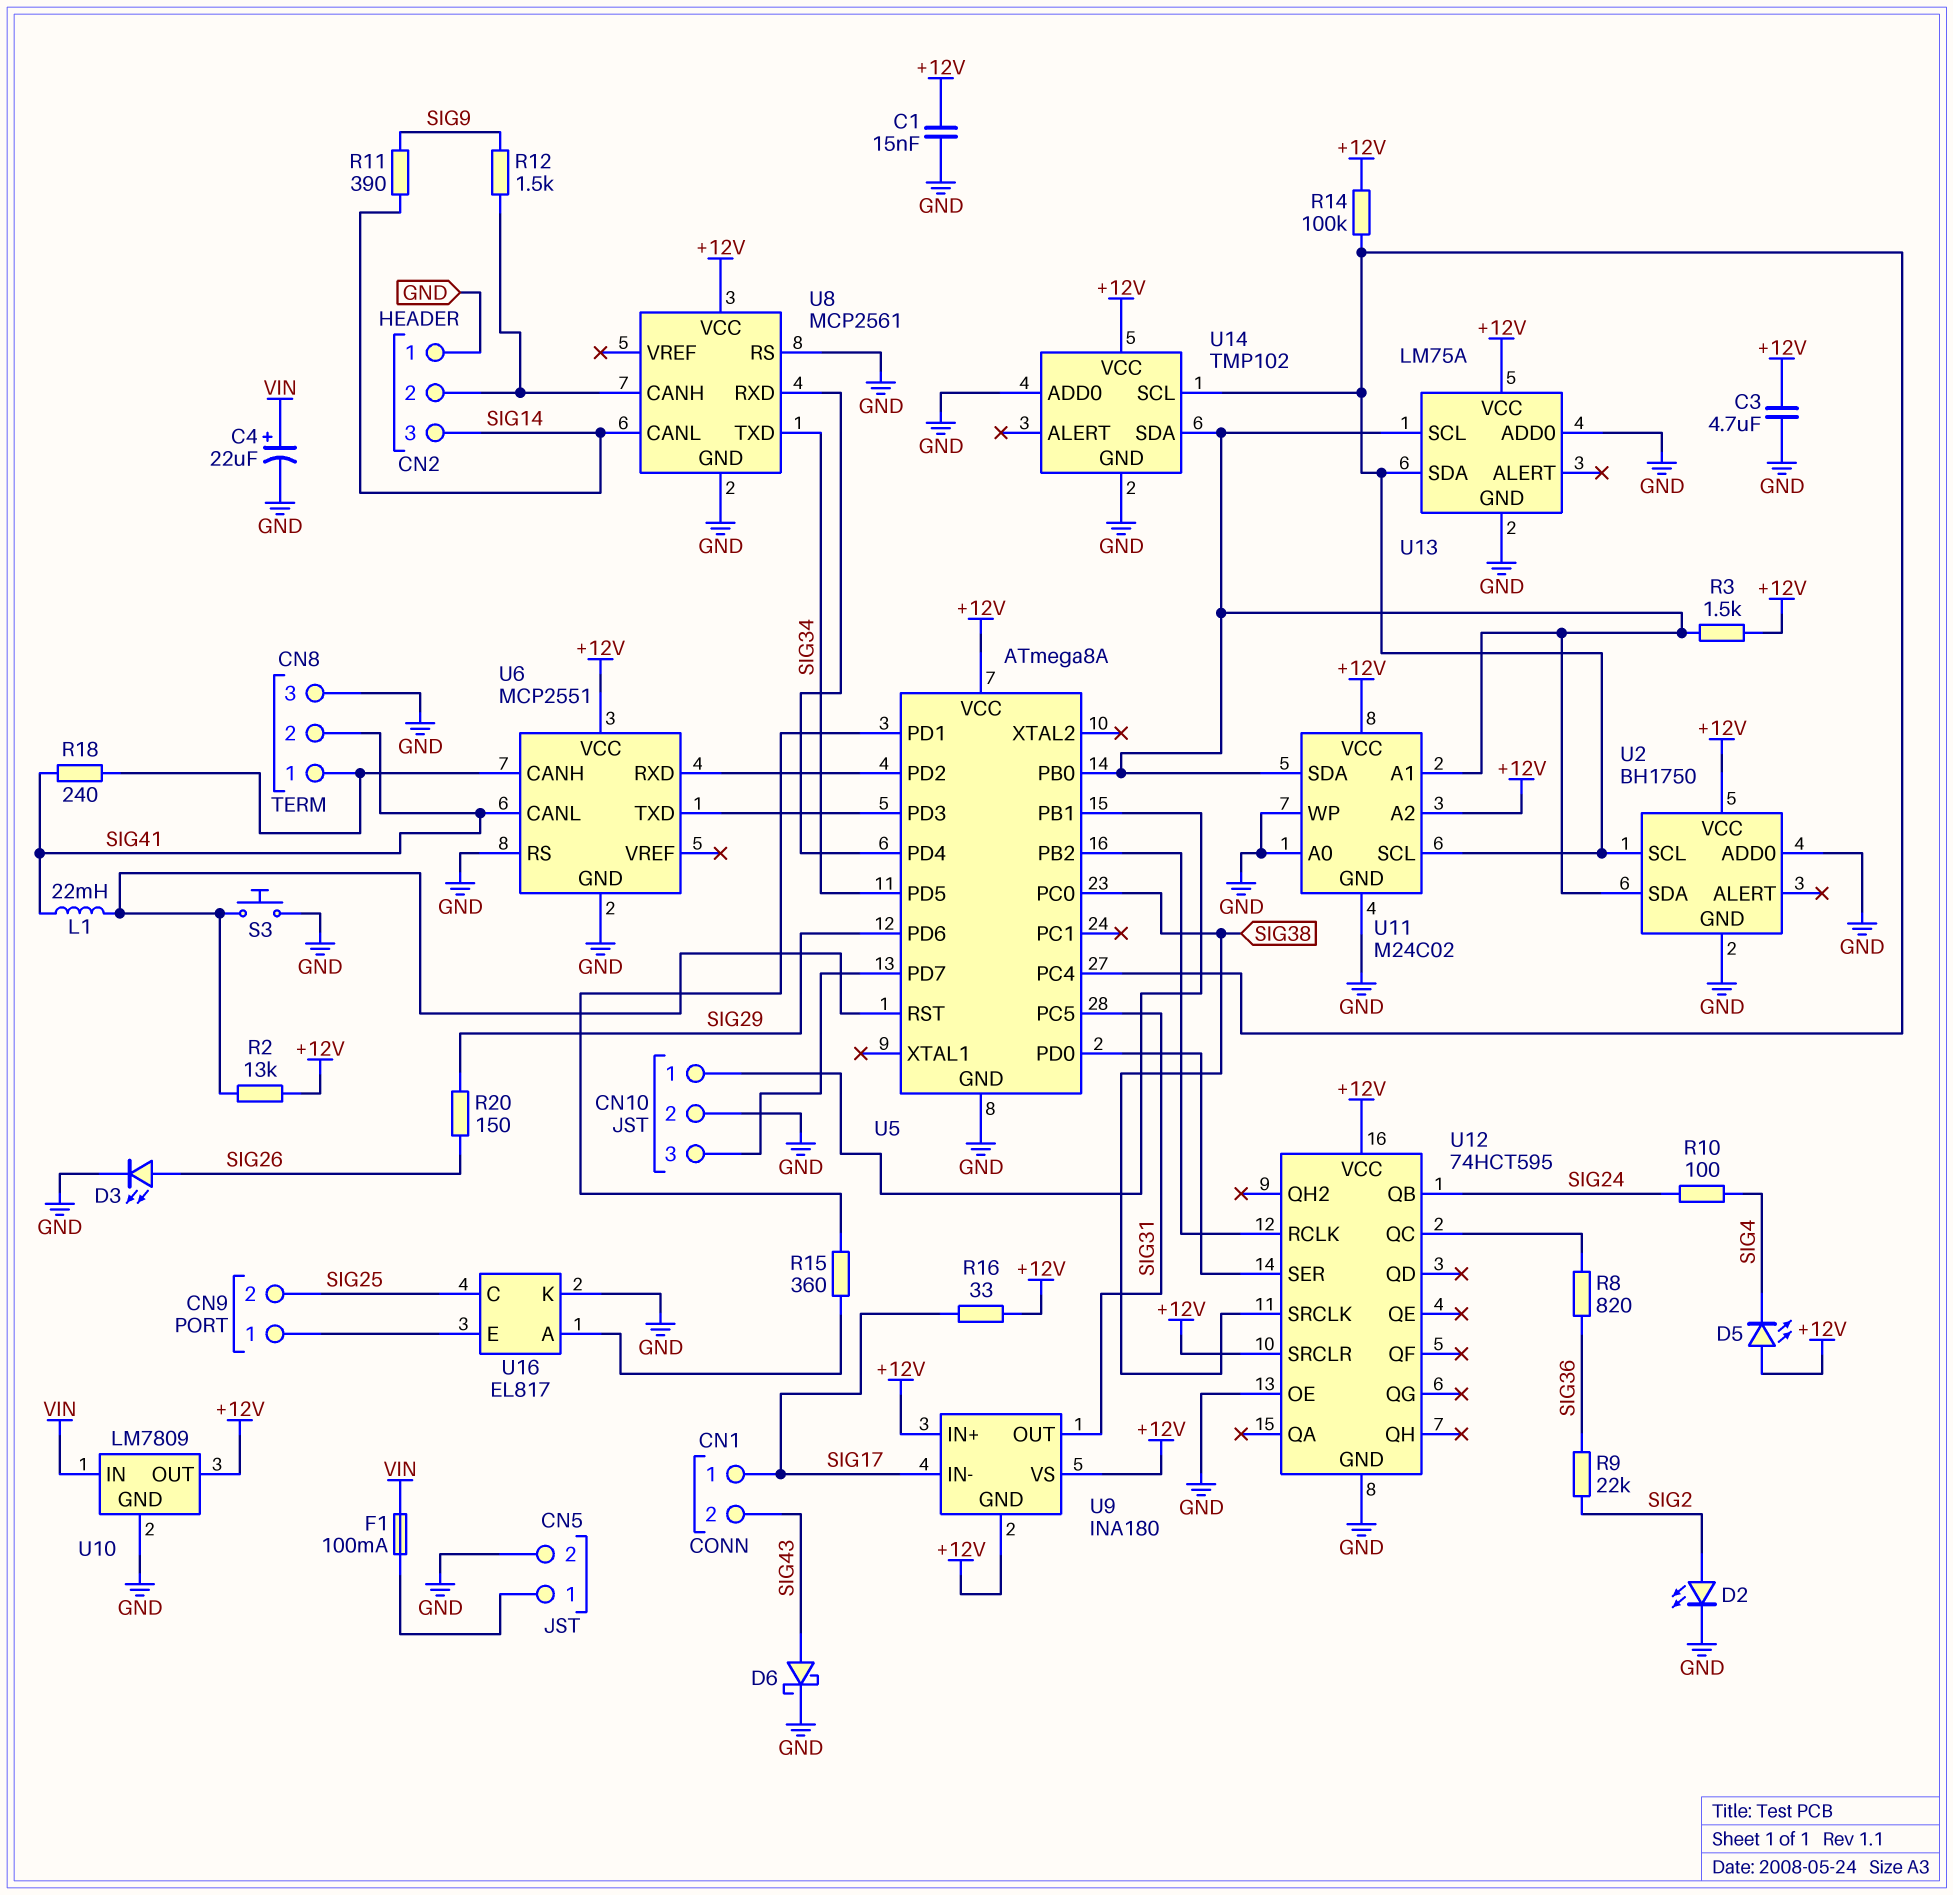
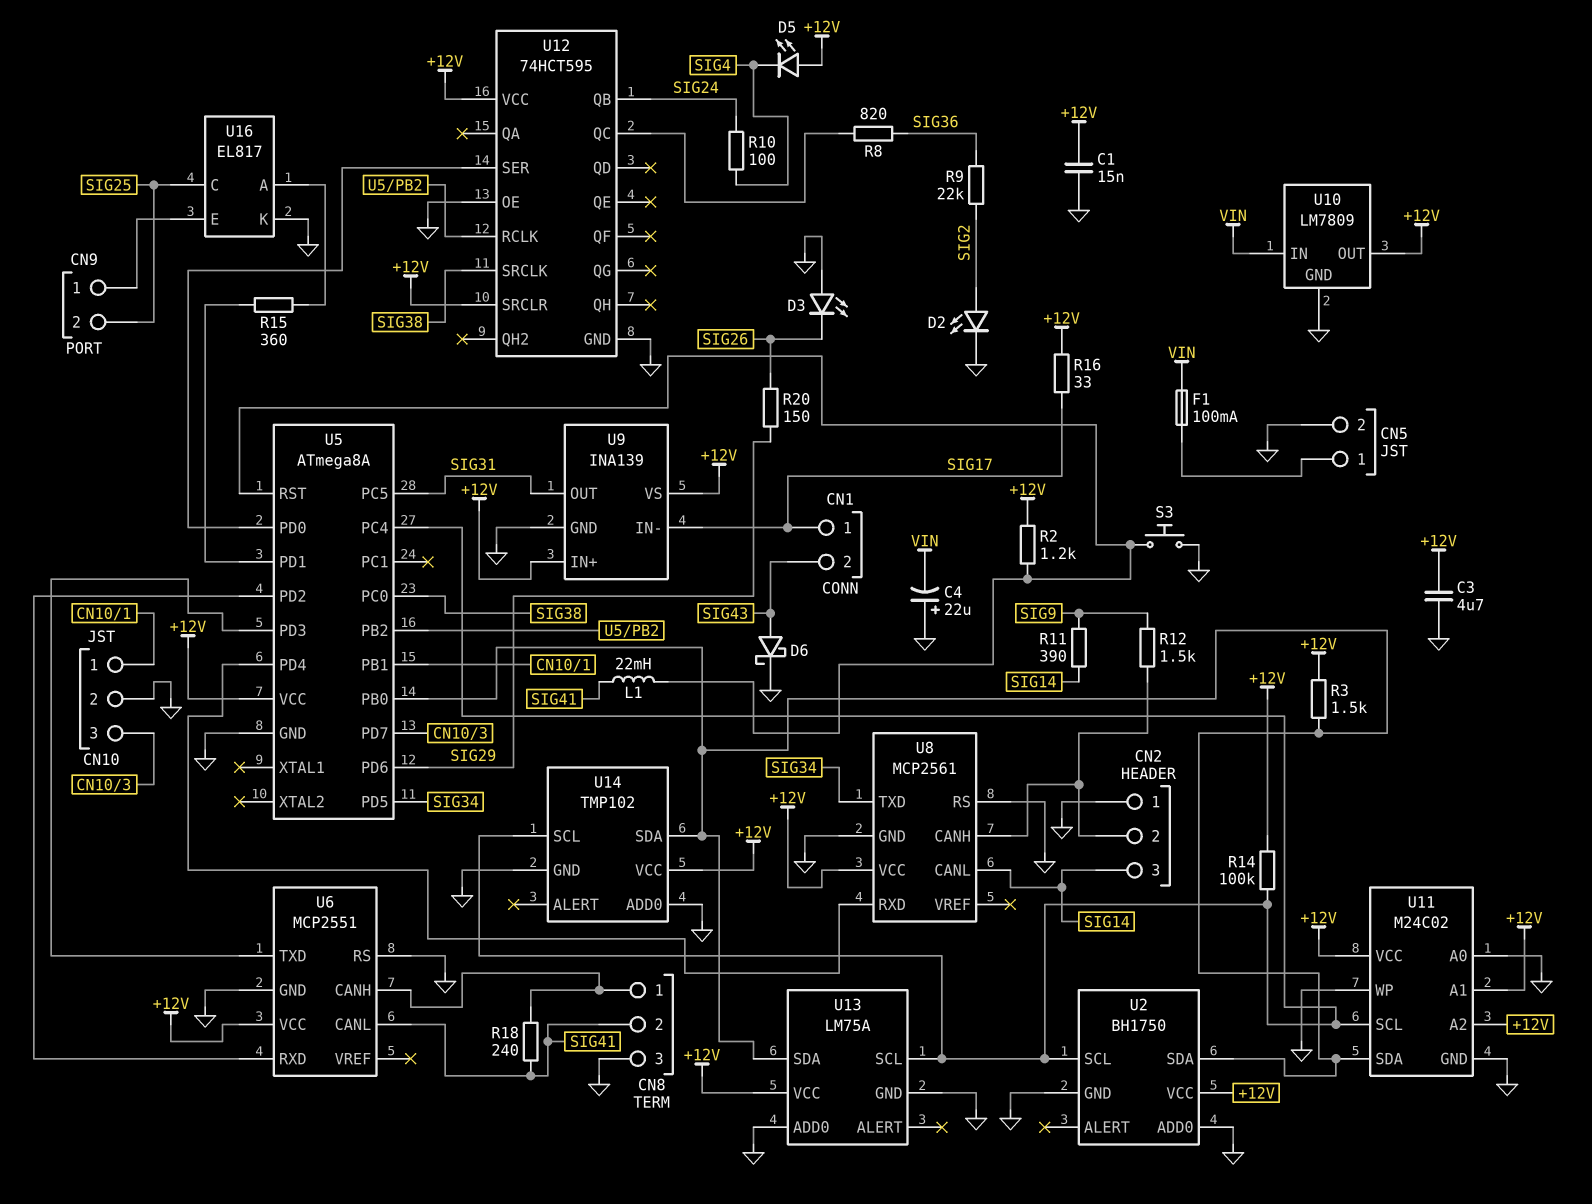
C4: 22uF (plus VIN, minus GND) -> 22uF (plus GND, minus VIN)
D3: LED (A SIG26, K GND) -> LED (A GND, K SIG26)
R2: 13k (+12V, U5/RST) -> 1.2k (+12V, U5/RST)
U9: INA180 -> INA139
U9 pin GND: +12V -> GND
U11 pin A1: U2/SDA -> +12V
U13 pin SCL: U2/SDA -> U2/SCL
U13 pin SDA: U2/SCL -> U2/SDA

